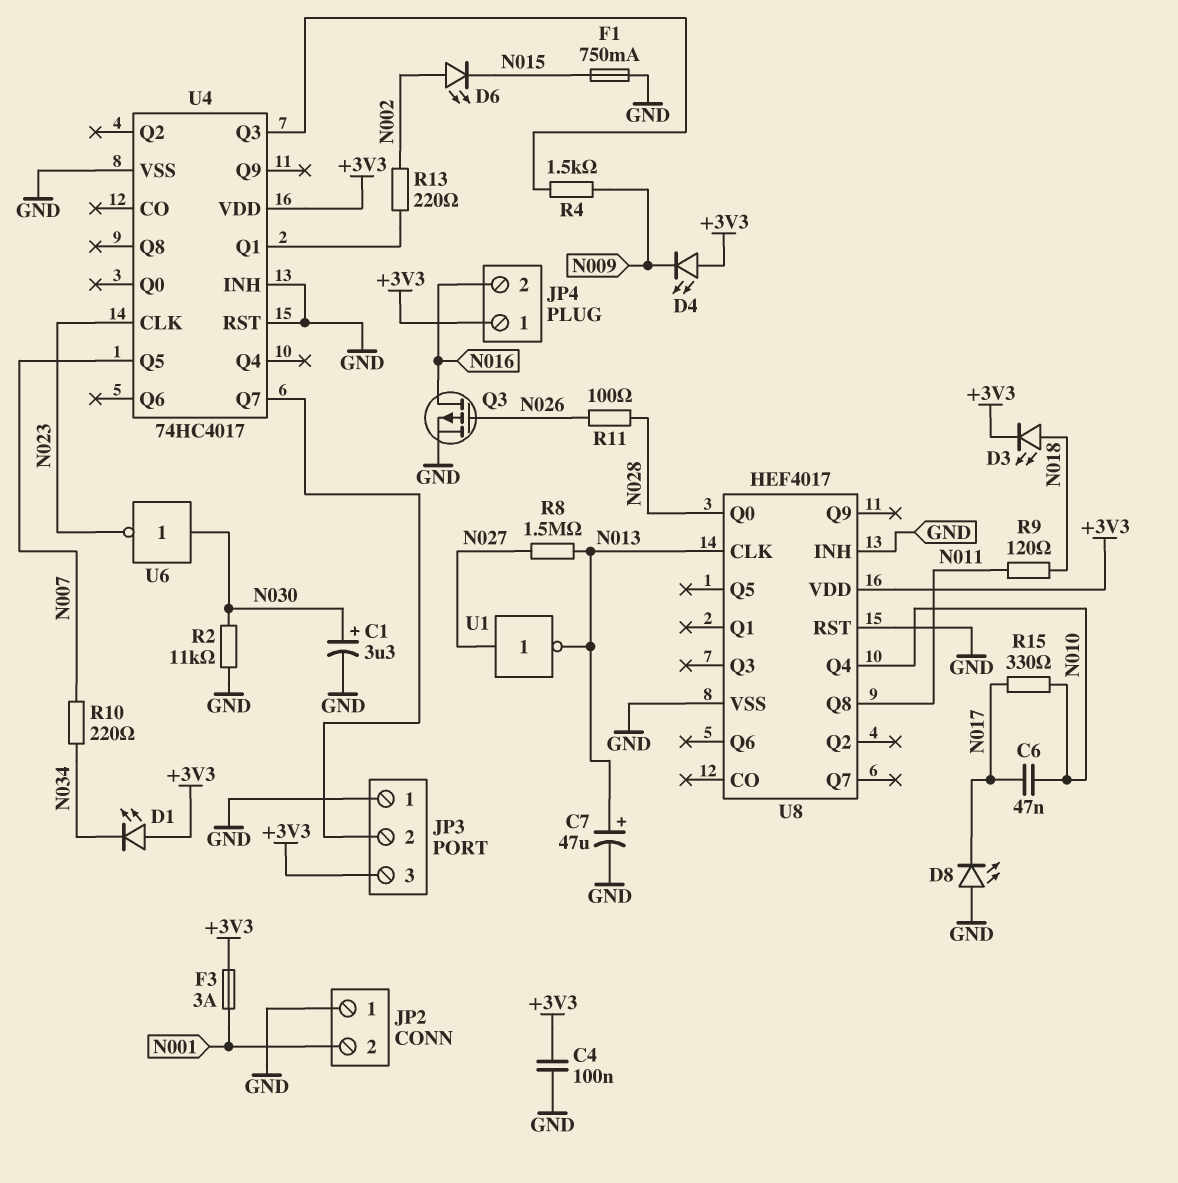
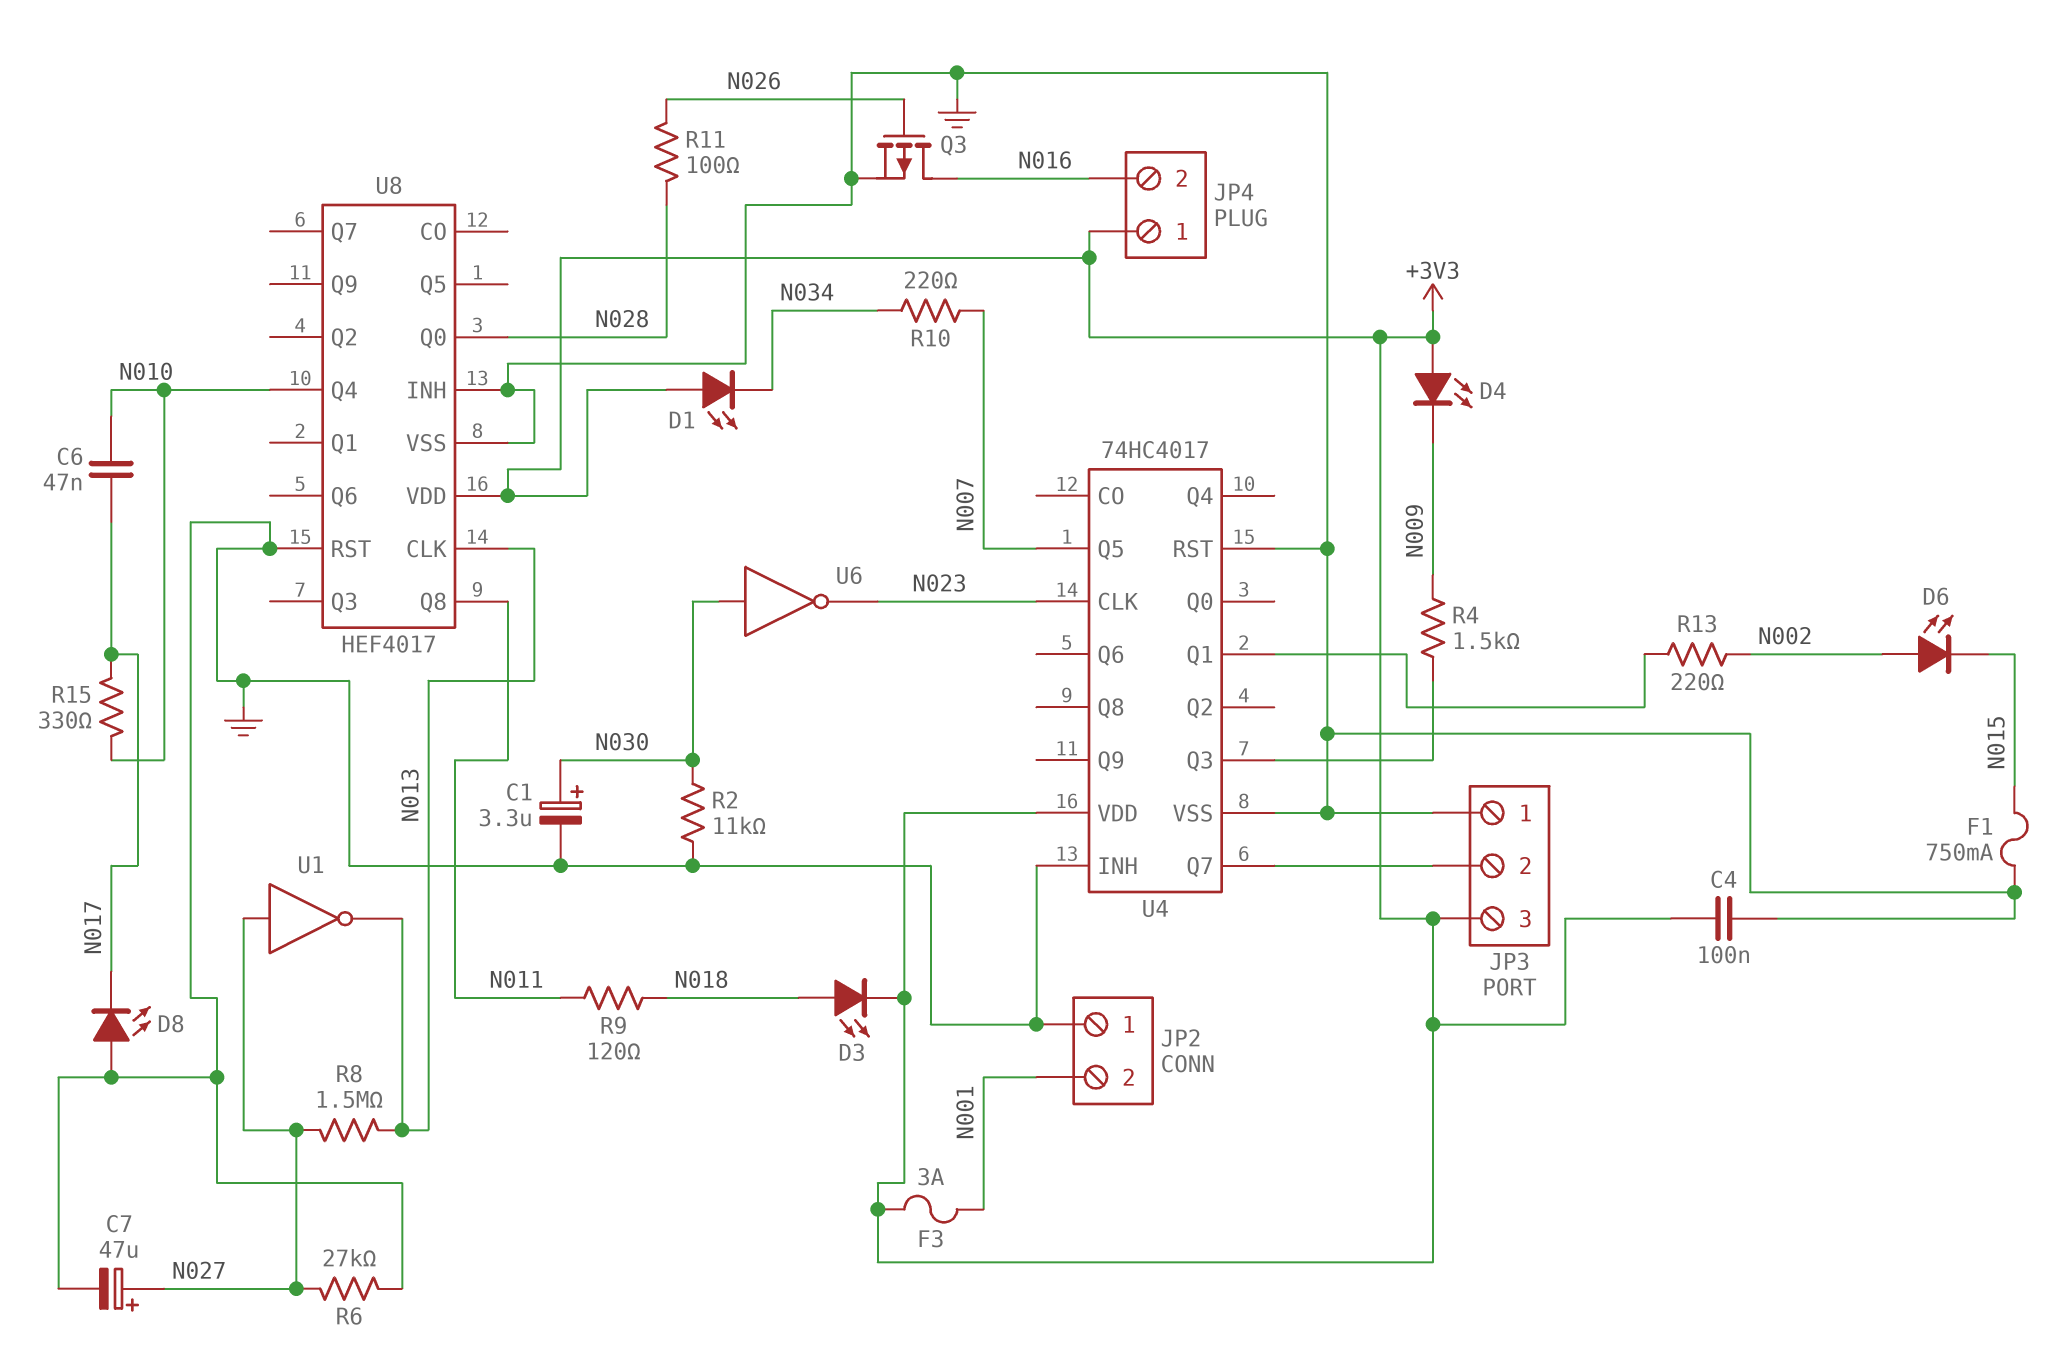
C7: 47uF (plus N013, minus GND) -> 47uF (plus N027, minus GND)
R6: none -> 27k (GND, N027)

